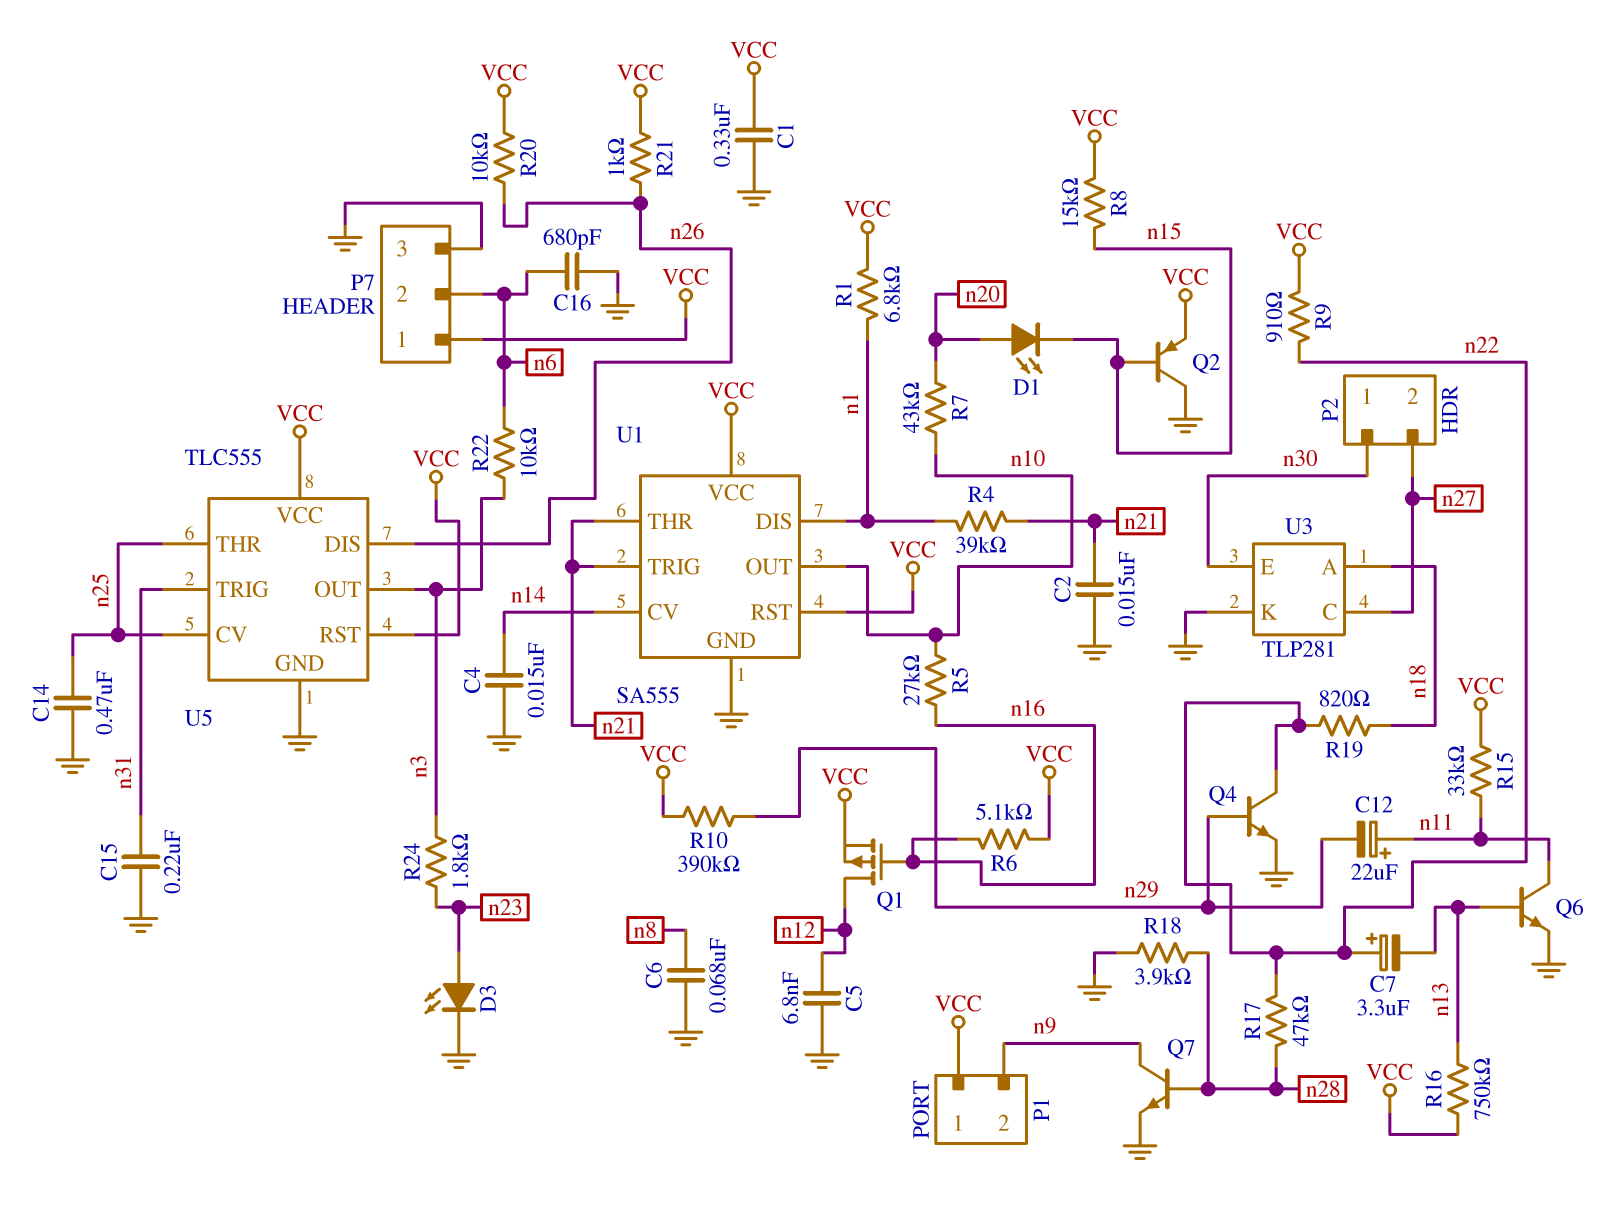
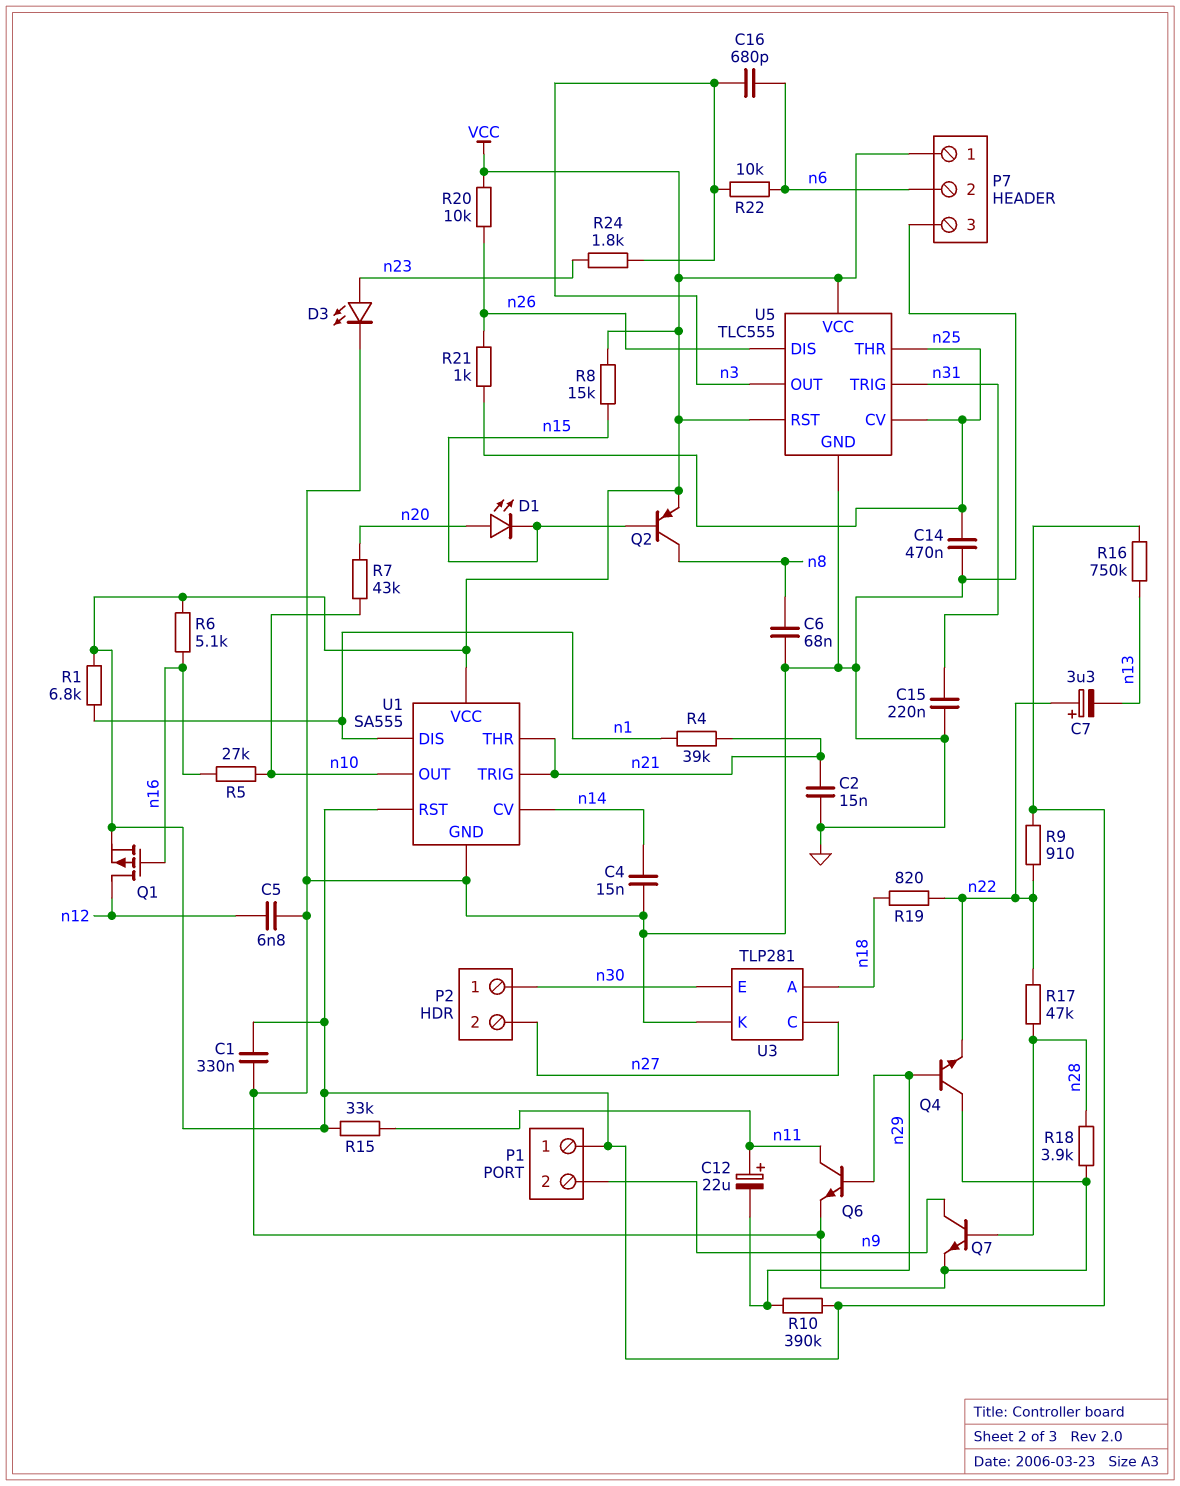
C16: 680pF (GND, n6) -> 680pF (n3, n6)
Q2: PNP (B n15, C GND, E VCC) -> PNP (B n15, C n8, E VCC)
Q4: NPN (B n29, C n22, E GND) -> NPN (B n29, C GND, E n22)
Q6: NPN (B n13, C n11, E GND) -> NPN (B n29, C n11, E GND)
R21: 1k (VCC, n26) -> 1k (n25, n26)

